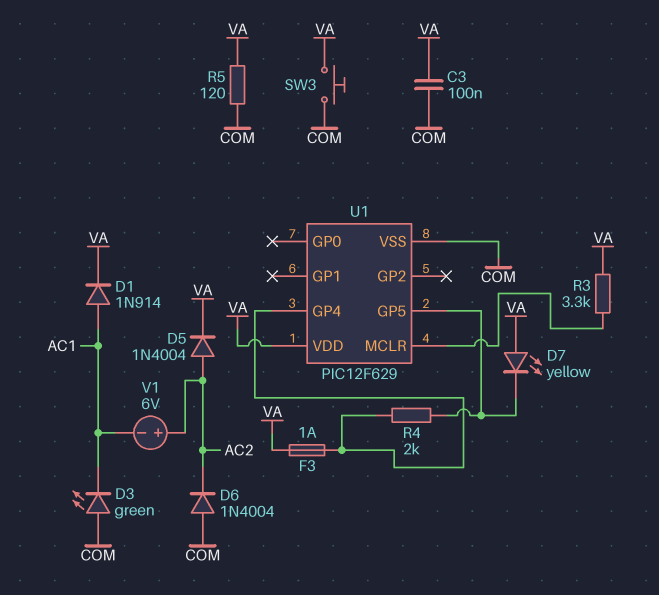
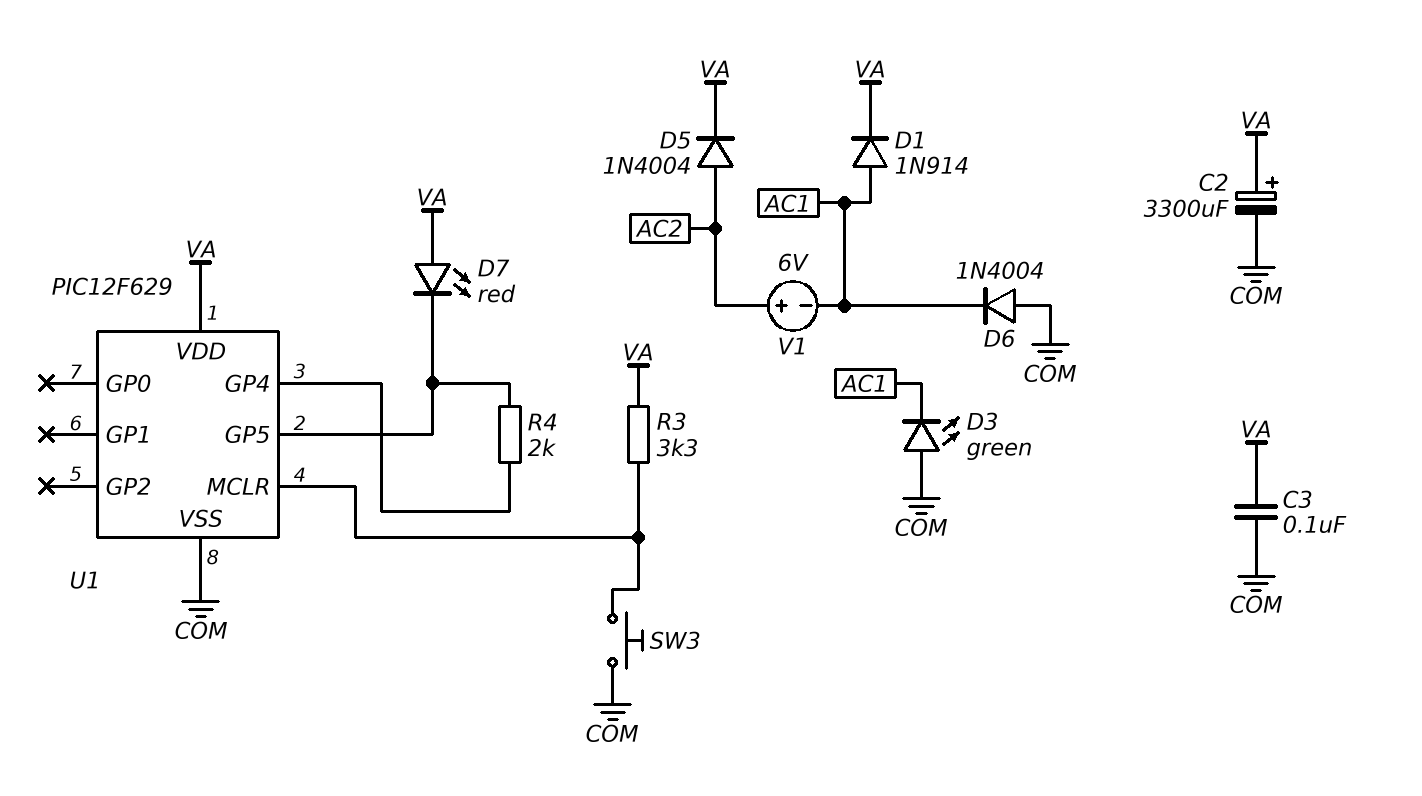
C2: none -> 3300uF (plus VA, minus COM)
D6: diode 1N4004 (A COM, K AC2) -> diode 1N4004 (A COM, K AC1)
D7: LED yellow (A VA, K U1/GP5) -> LED red (A VA, K U1/GP5)
F3: 1A (U1/GP4, VA) -> none
R5: 120 (COM, VA) -> none
SW3: button (COM, VA) -> button (COM, U1/MCLR)

